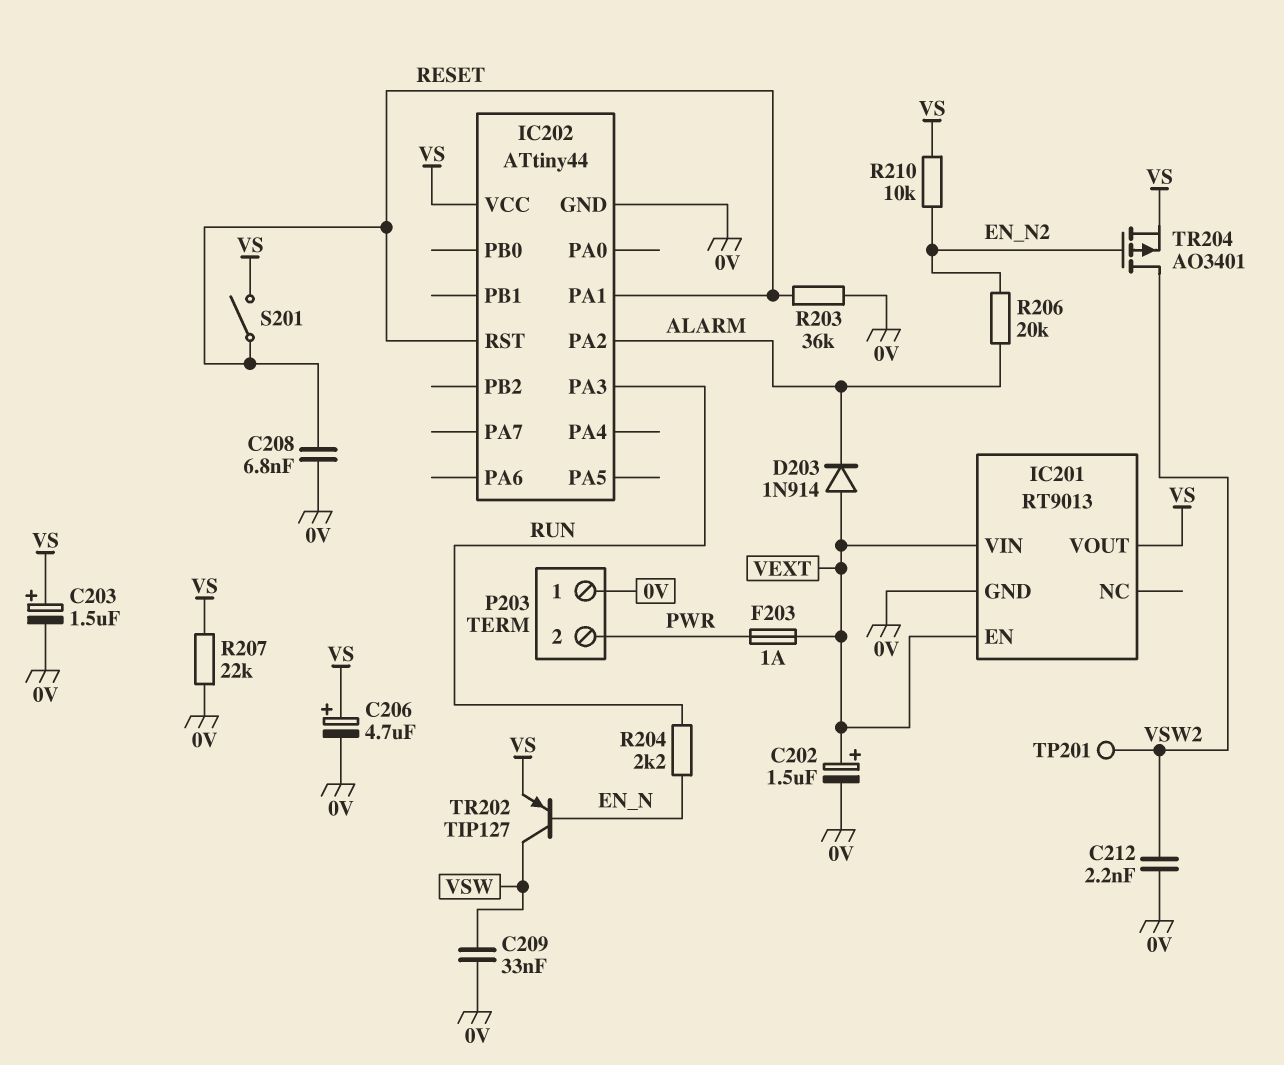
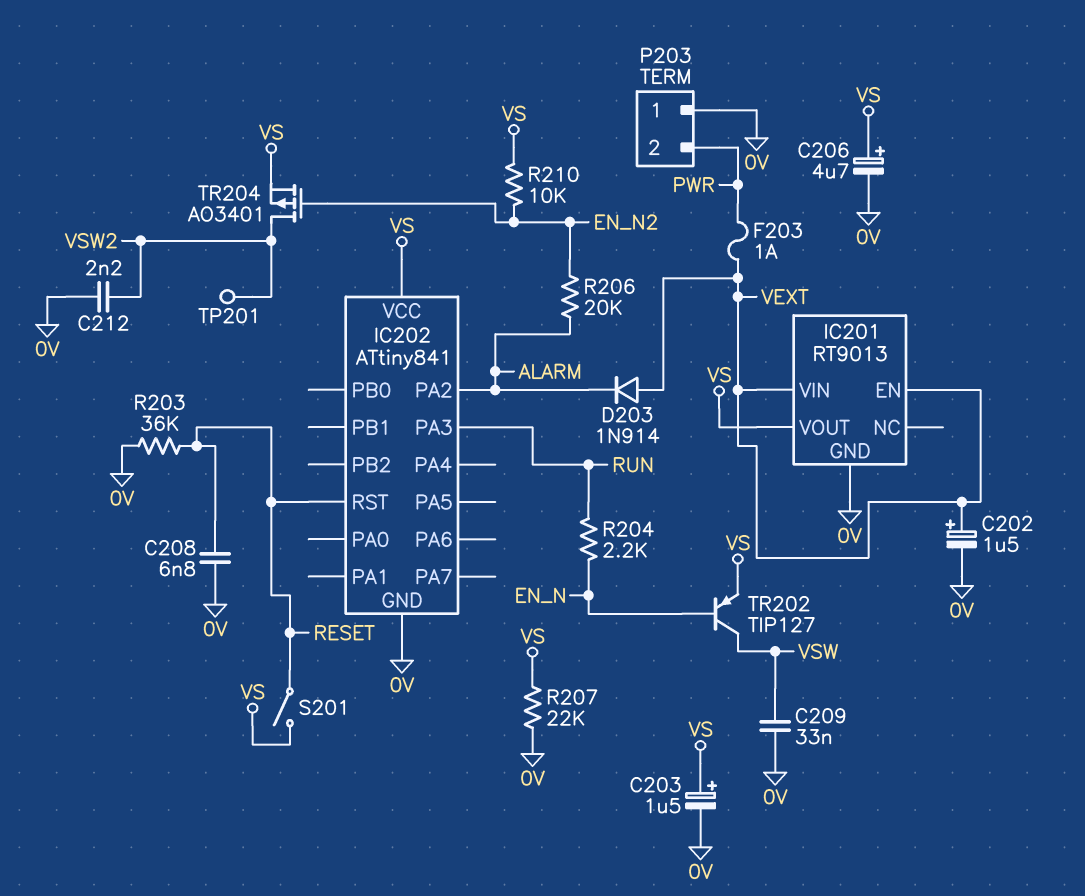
IC202: ATtiny44 -> ATtiny841
IC202 pin PA1: RESET -> none

